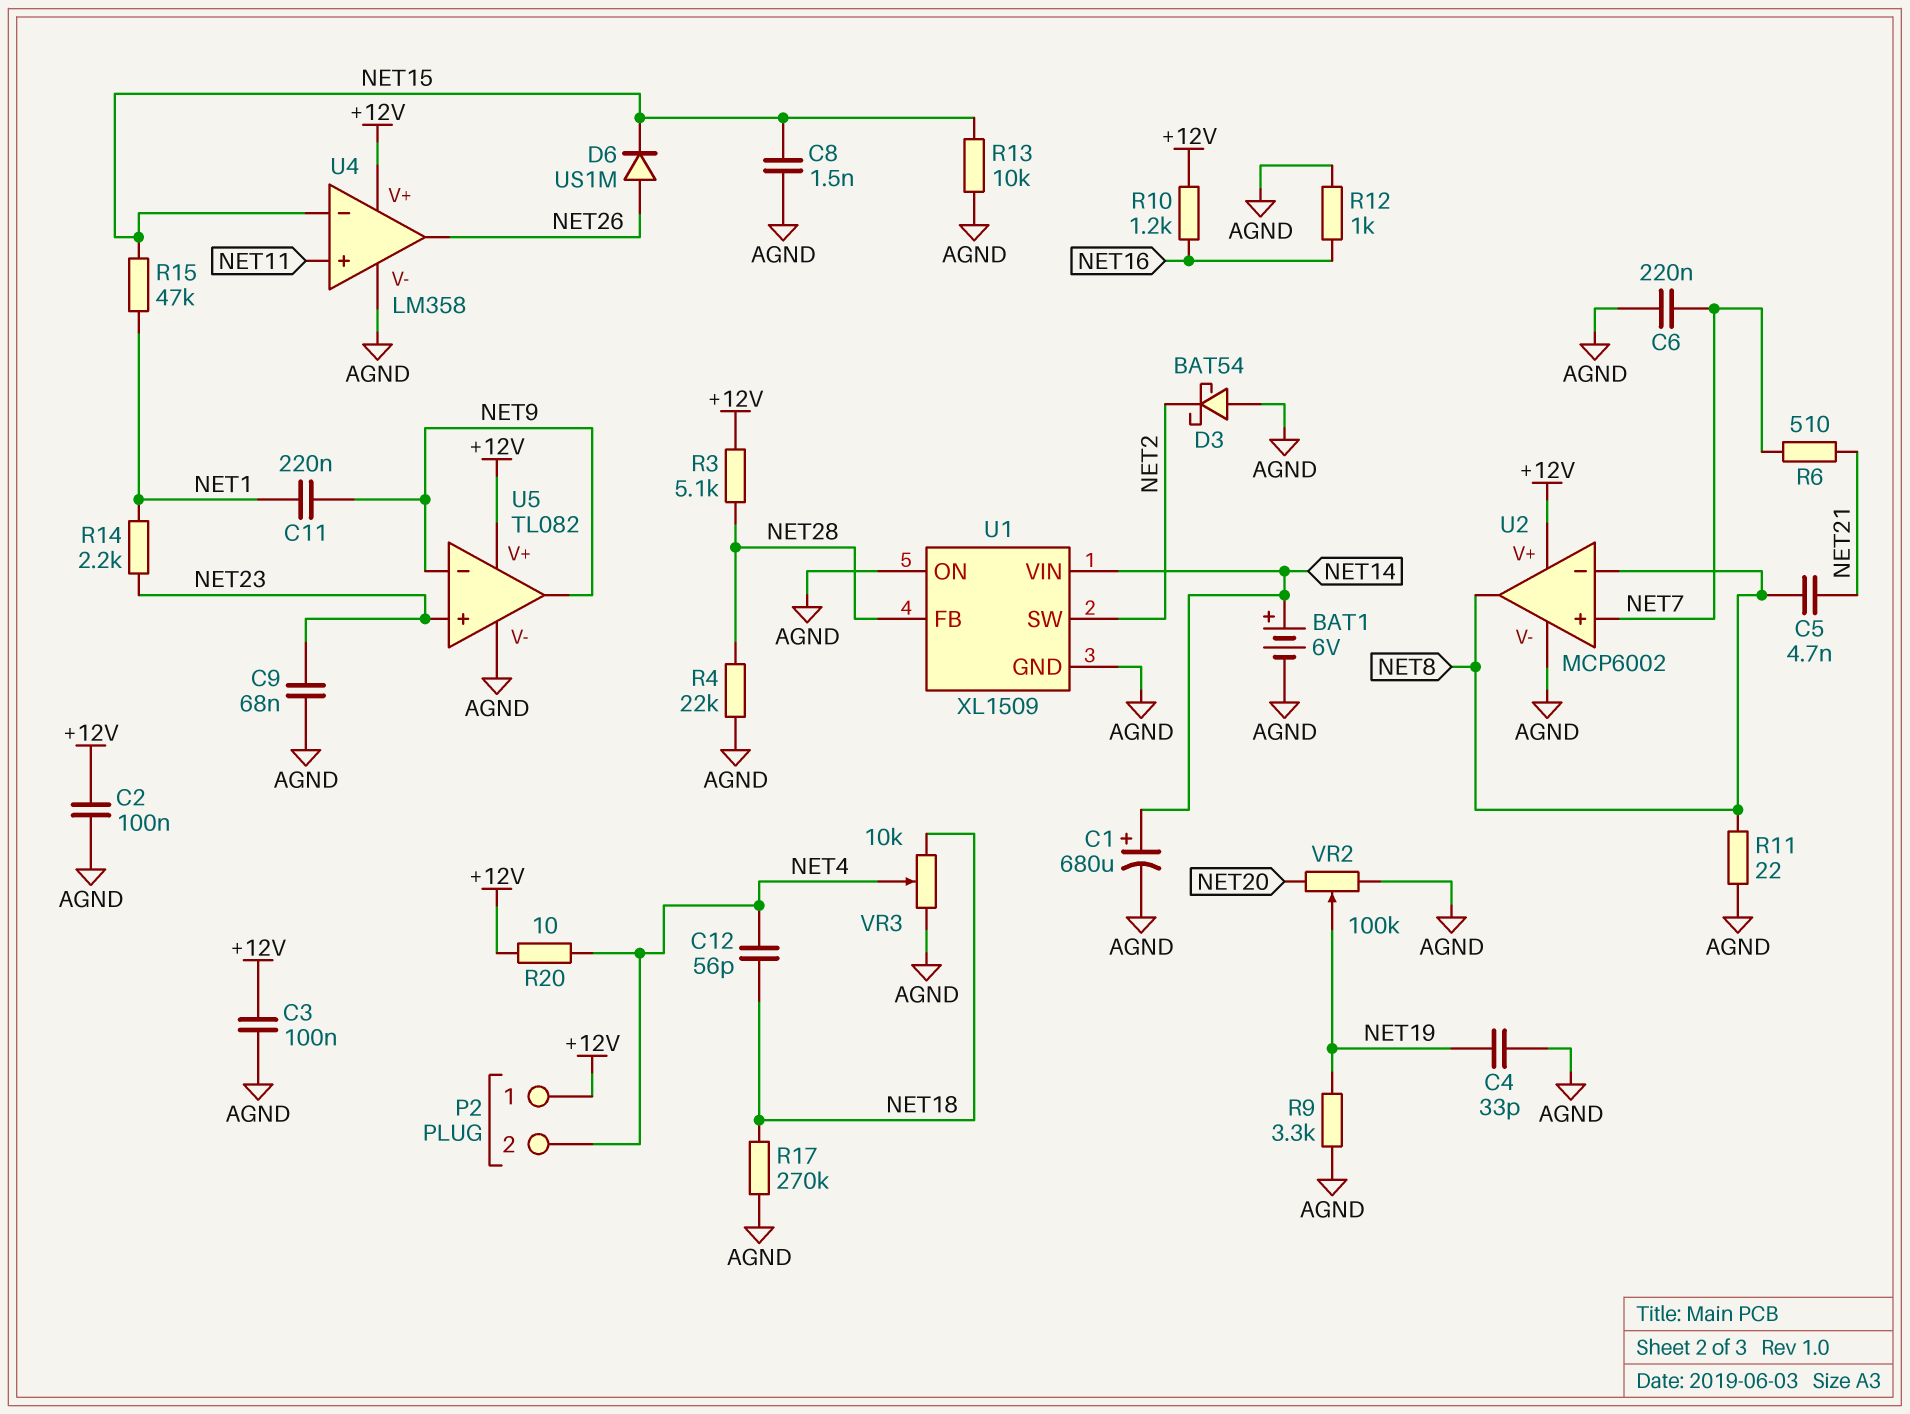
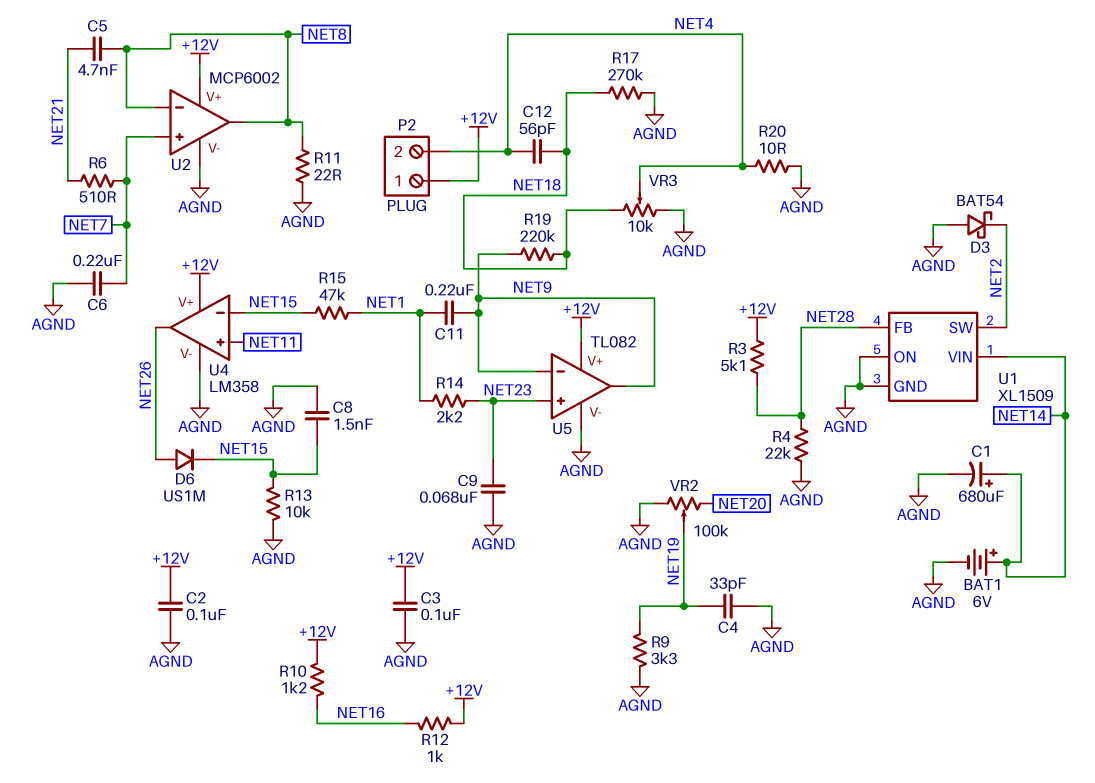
R12: 1k (AGND, NET16) -> 1k (+12V, NET16)
R19: none -> 220k (NET9, NET18)
R20: 10 (+12V, NET4) -> 10 (AGND, NET4)

